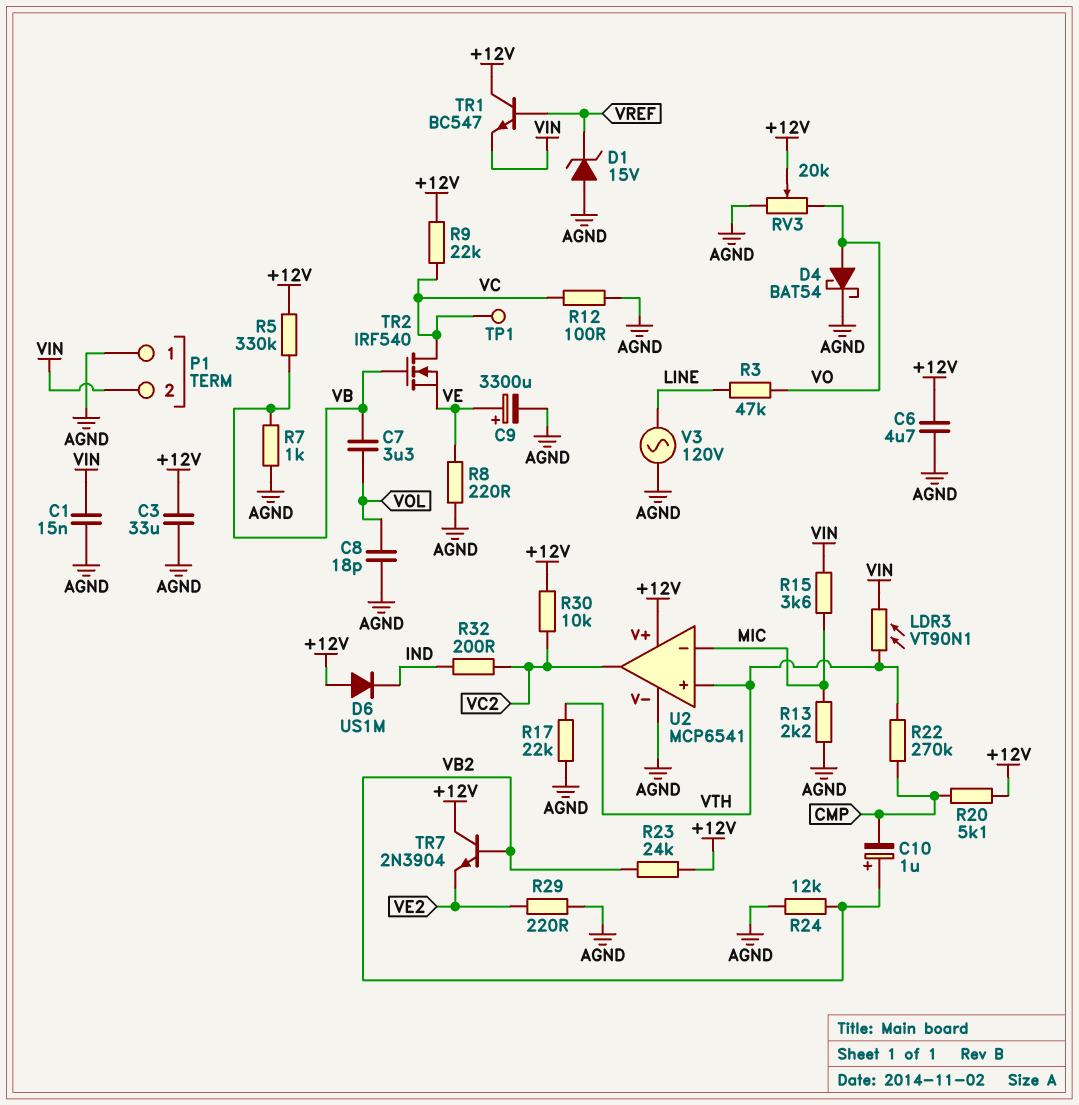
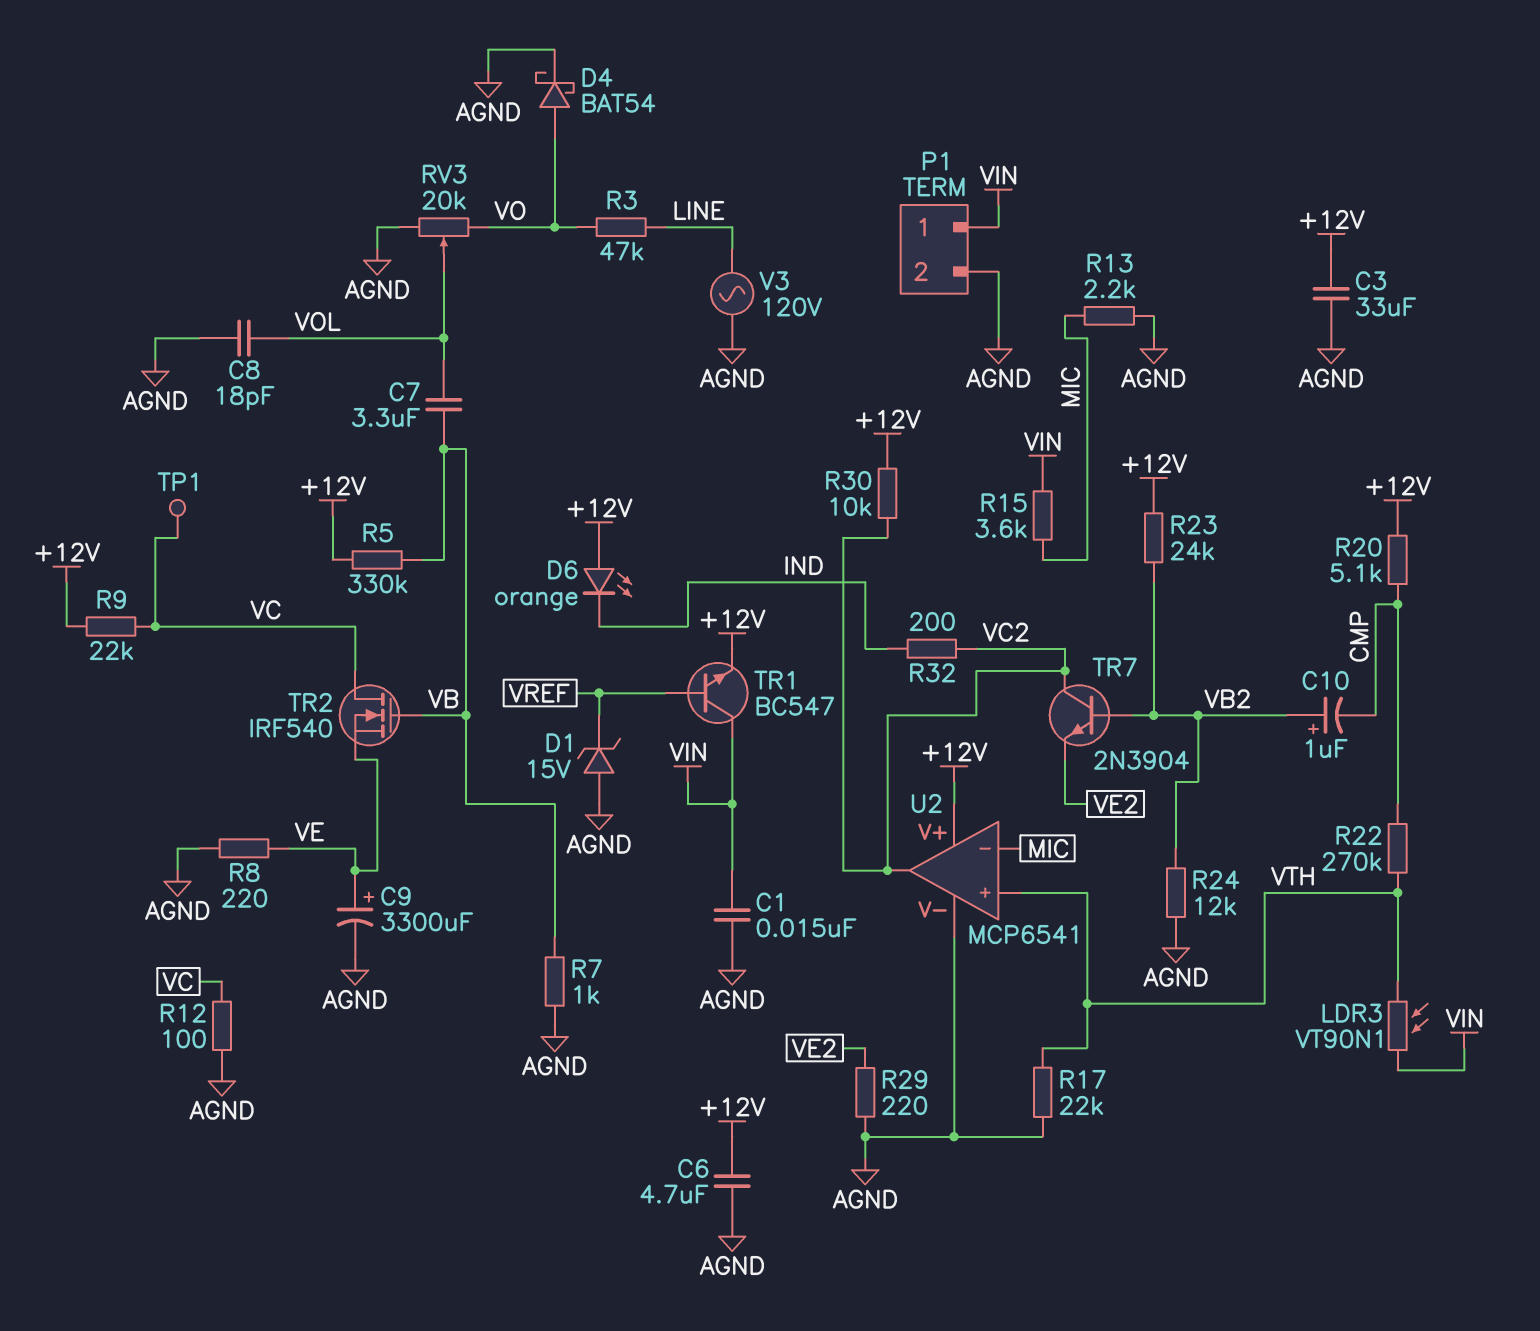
D6: diode US1M (A +12V, K IND) -> LED orange (A +12V, K IND)
P1 pin 1: AGND -> VIN
P1 pin 2: VIN -> AGND
RV3: 20k (AGND, VO, wiper +12V) -> 20k (AGND, VO, wiper VOL)
TR1: NPN BC547 (B VREF, C +12V, E VIN) -> NPN BC547 (B VREF, C VIN, E +12V)
TR7: NPN 2N3904 (B VB2, C +12V, E VE2) -> NPN 2N3904 (B VB2, C VC2, E VE2)

